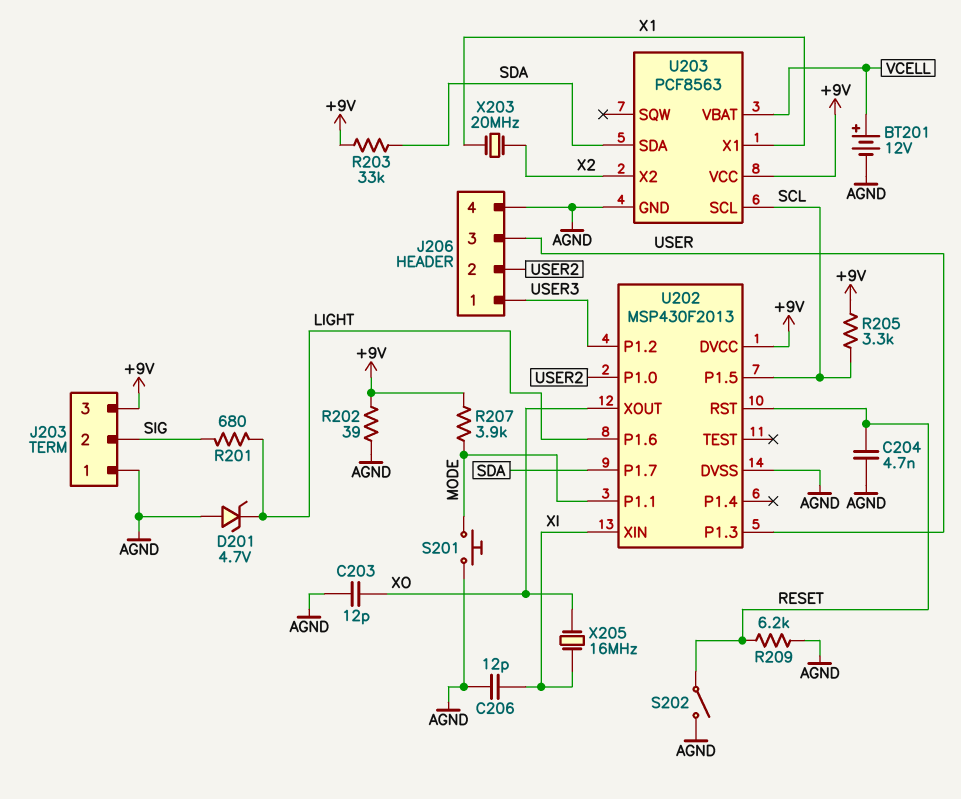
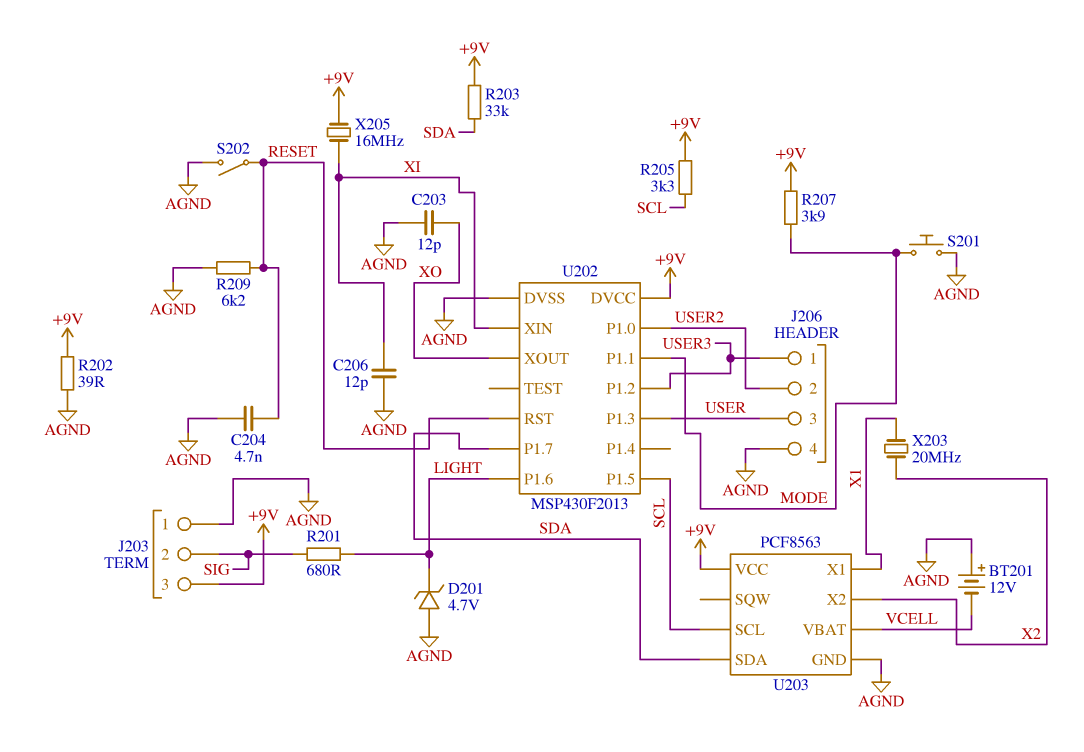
BT201: 12V (plus VCELL, minus AGND) -> 12V (plus AGND, minus VCELL)
X205: 16MHz (XI, XO) -> 16MHz (+9V, XI)

